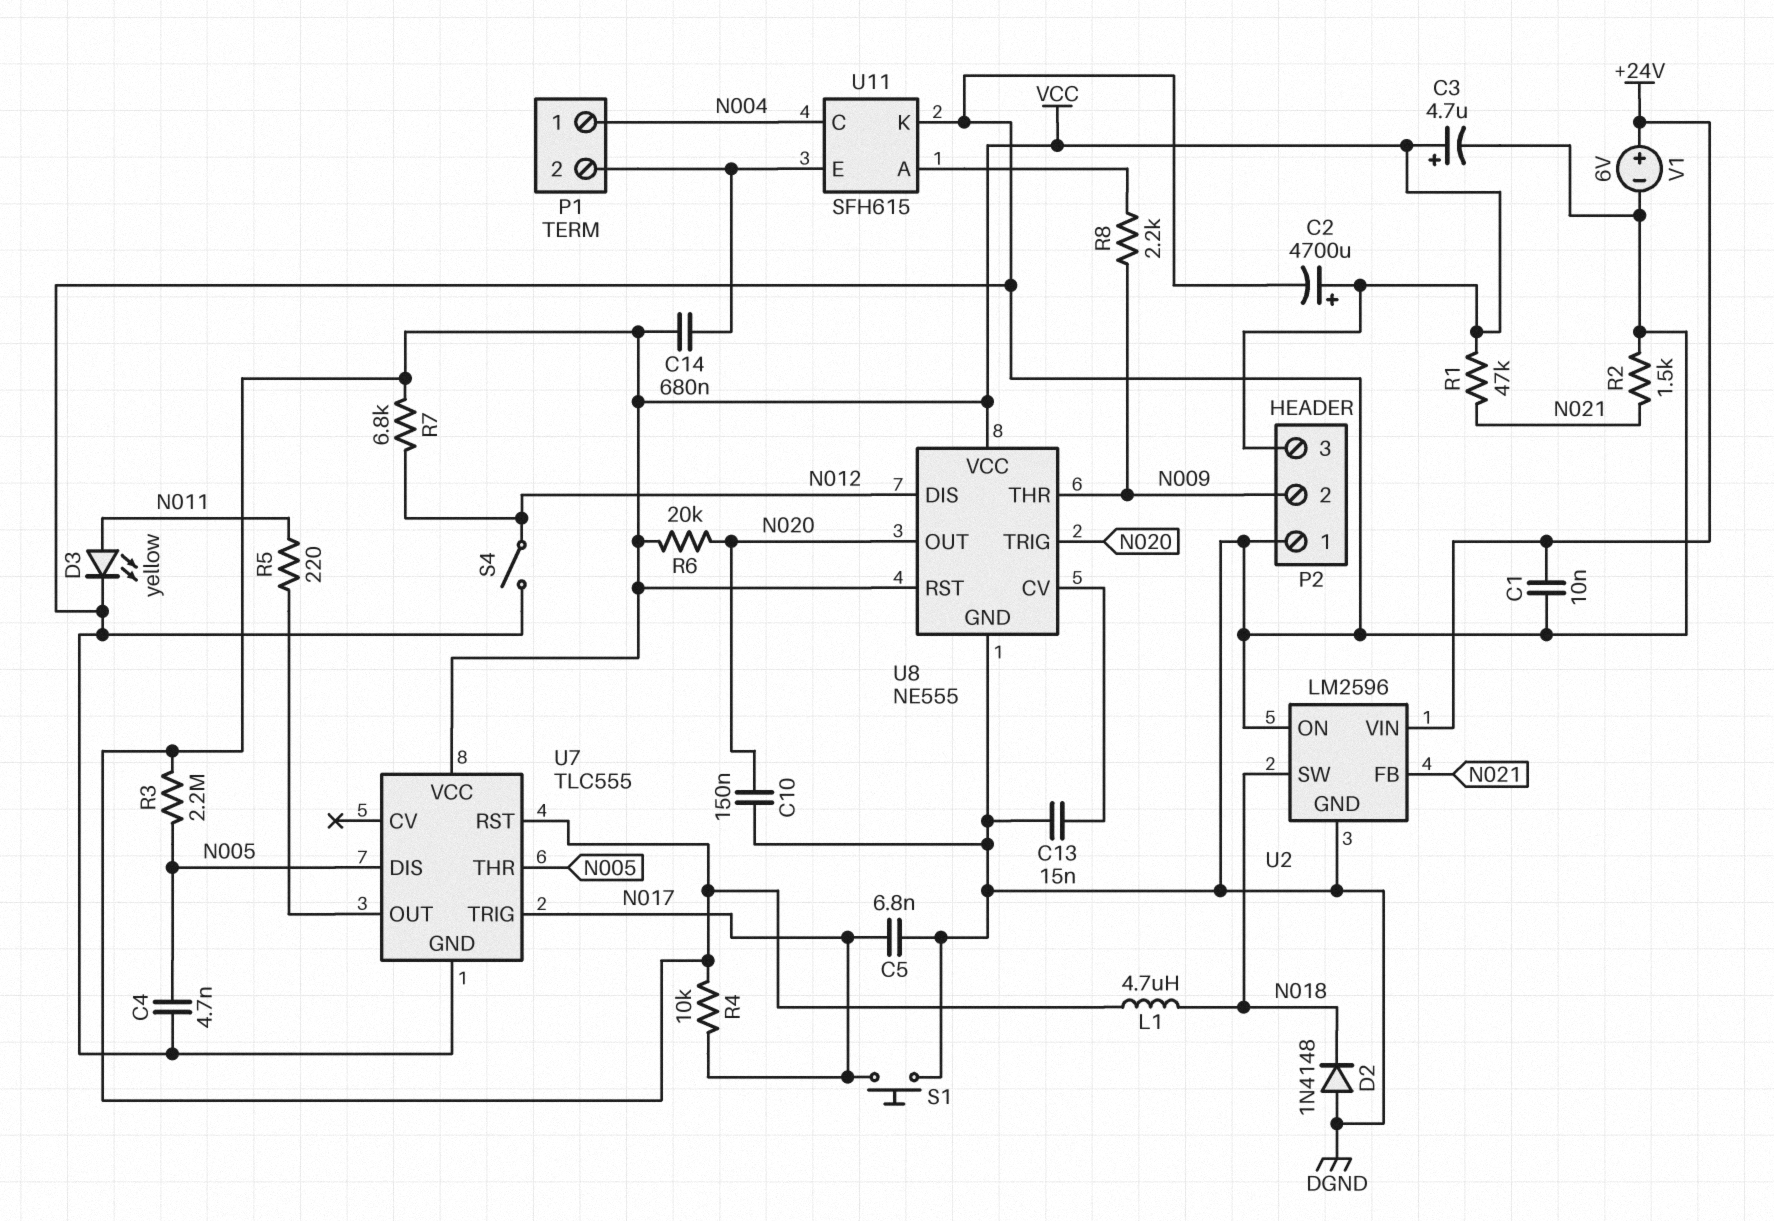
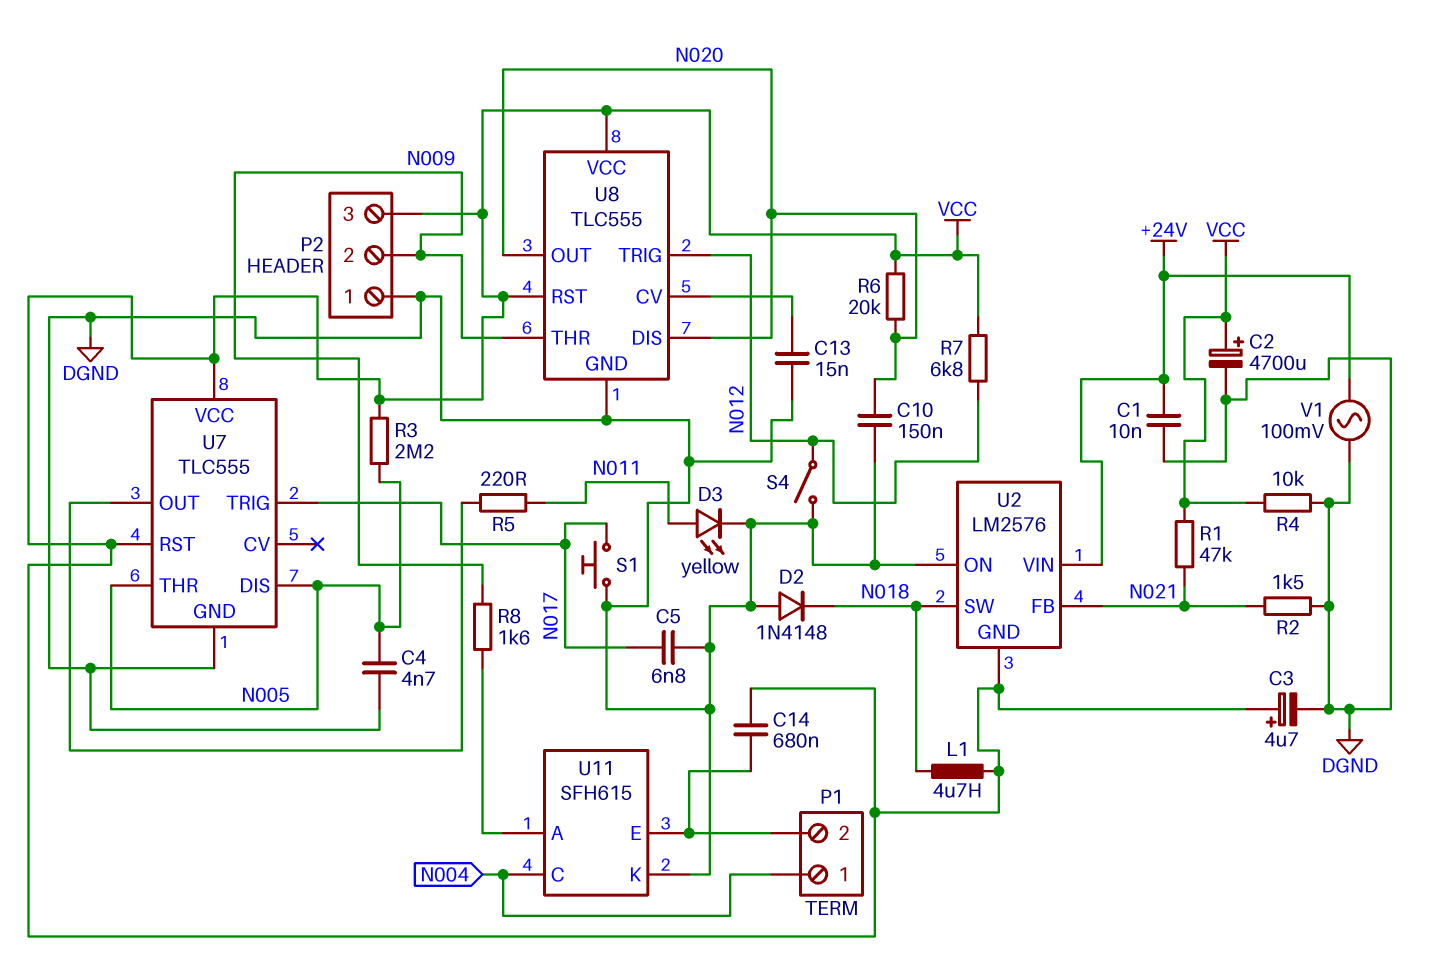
R4: 10k (N017, VCC) -> 10k (DGND, VCC)
R8: 2.2k (N009, U11/A) -> 1.6k (N009, U11/A)
U2: LM2596 -> LM2576
U2 pin GND: DGND -> VCC
U8: NE555 -> TLC555
U8 pin DIS: N012 -> N020
U8 pin TRIG: N020 -> N012
V1: 6V (plus +24V, minus DGND) -> AC 100mV (+24V, DGND)

